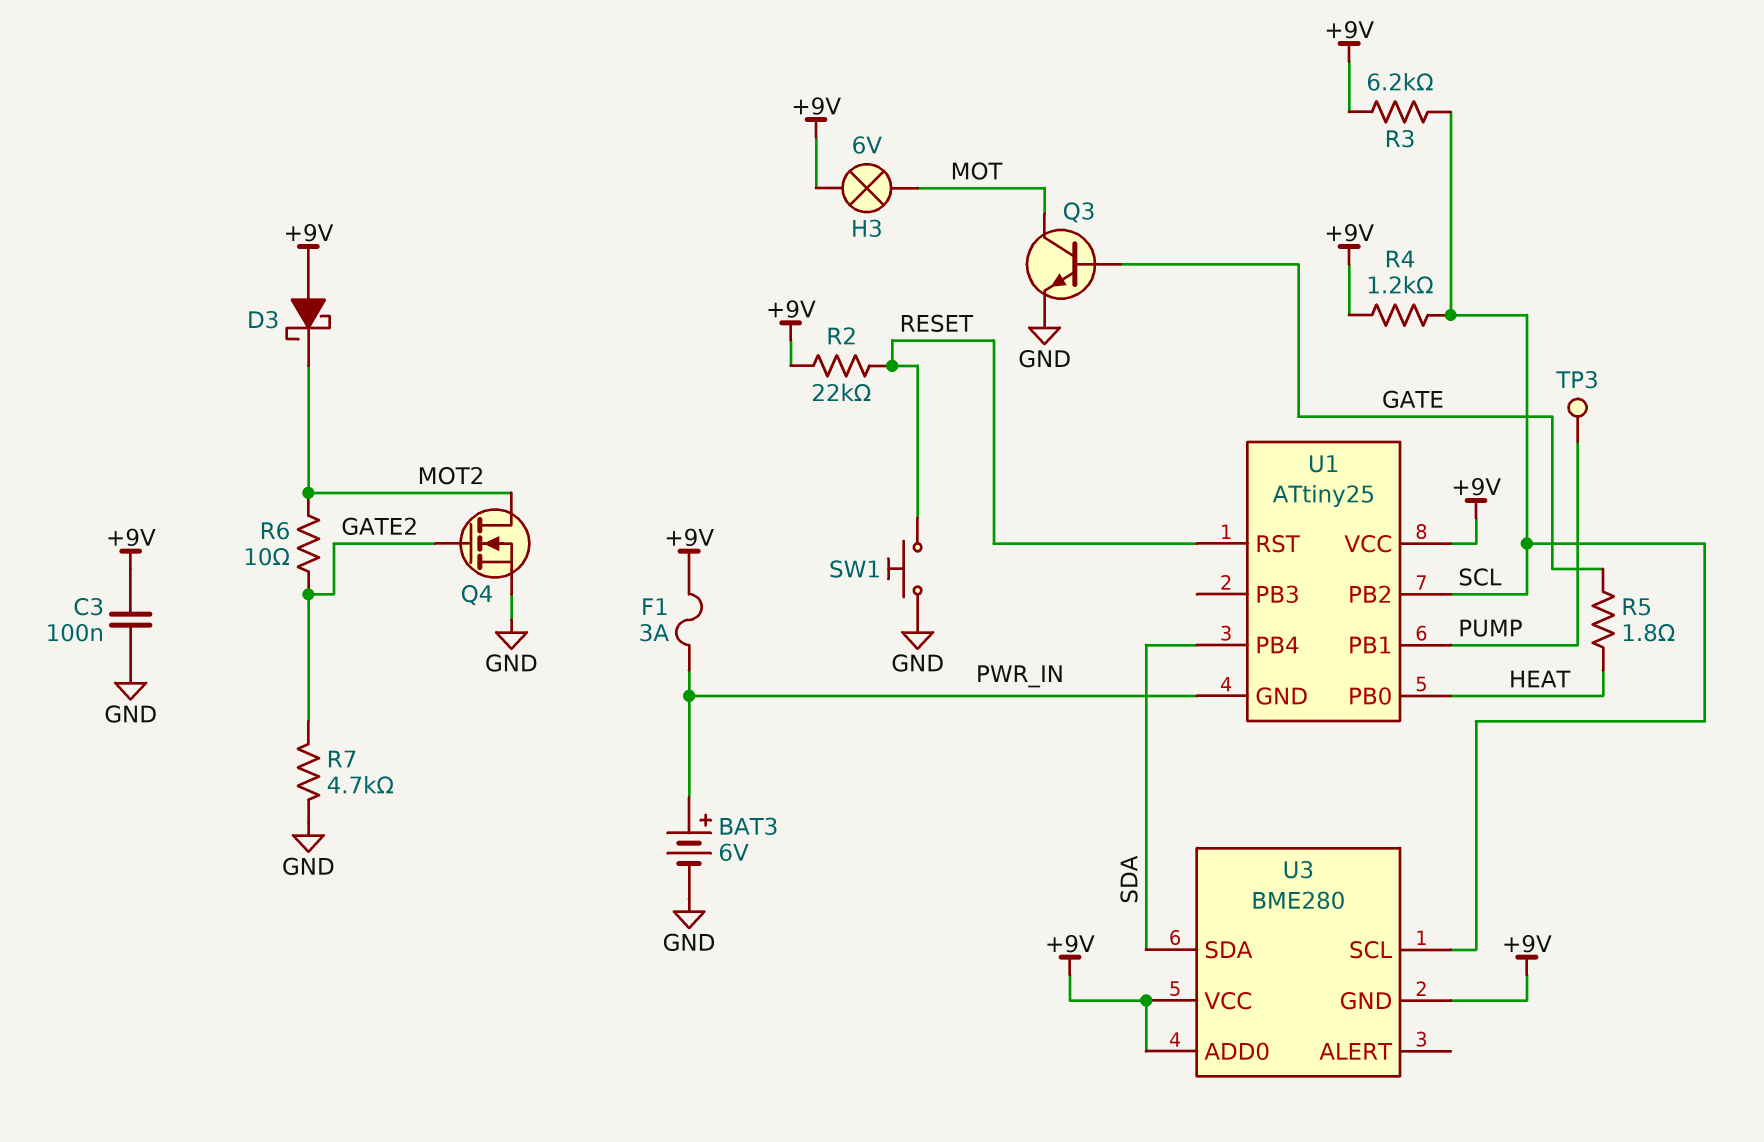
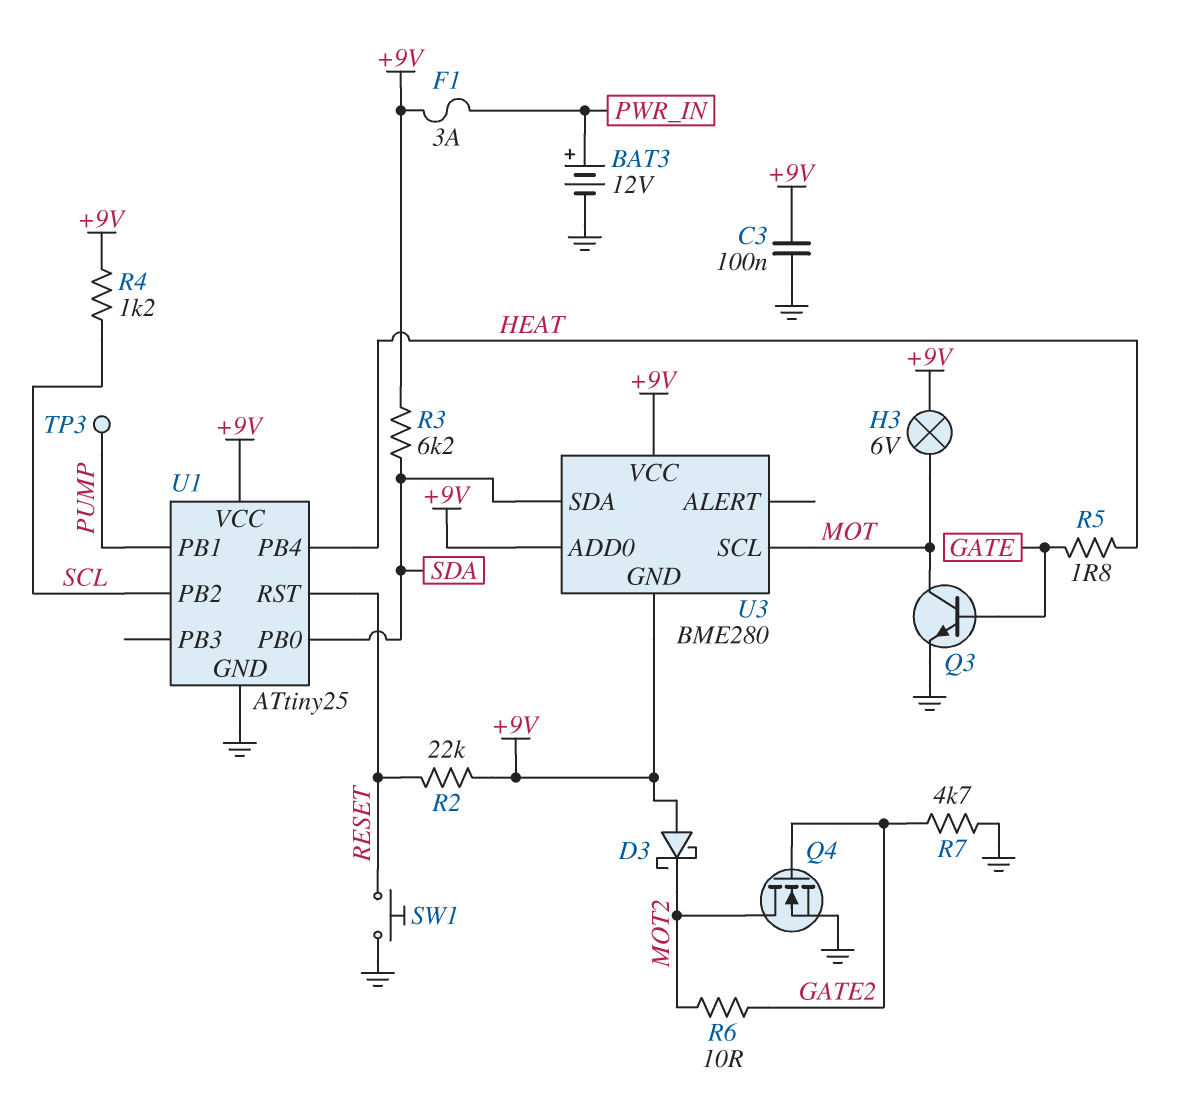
BAT3: 6V (plus PWR_IN, minus GND) -> 12V (plus PWR_IN, minus GND)
R3: 6.2k (+9V, SCL) -> 6.2k (+9V, SDA)
U1 pin GND: PWR_IN -> GND
U1 pin PB0: HEAT -> SDA
U1 pin PB4: SDA -> HEAT
U3 pin SCL: SCL -> MOT

